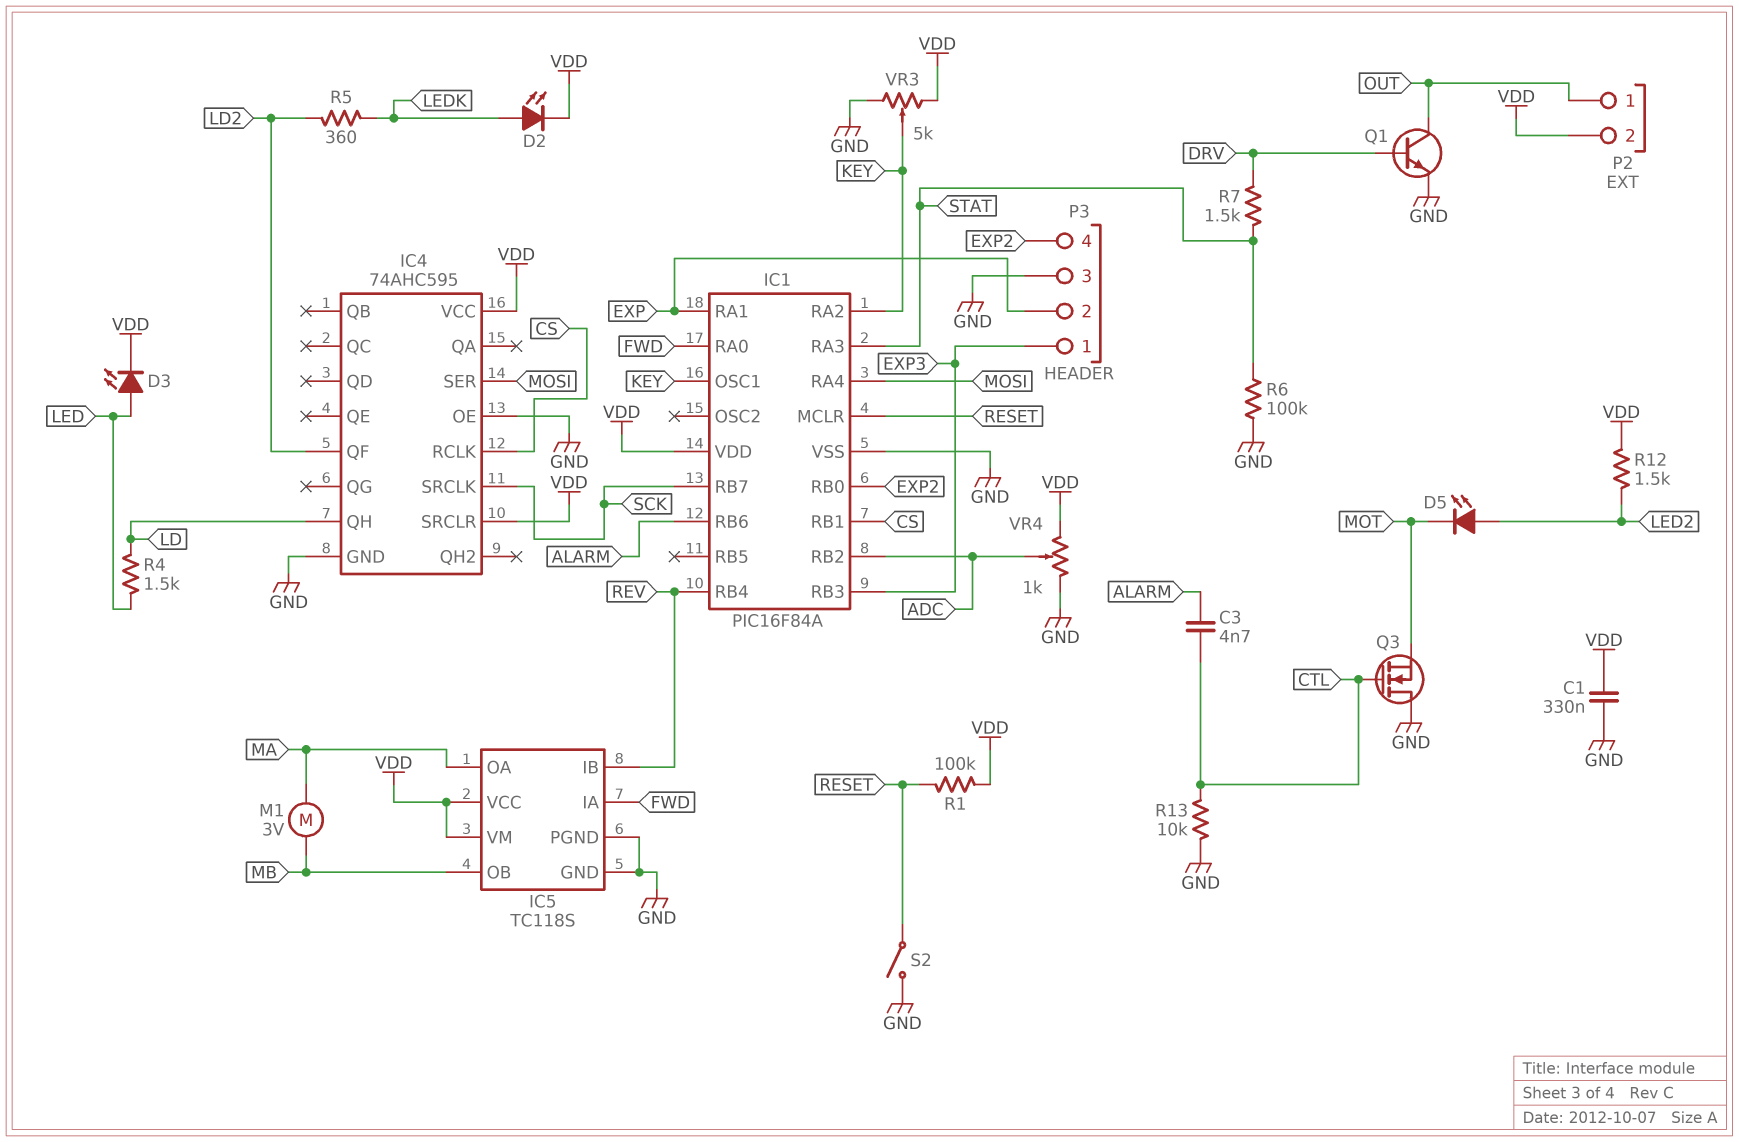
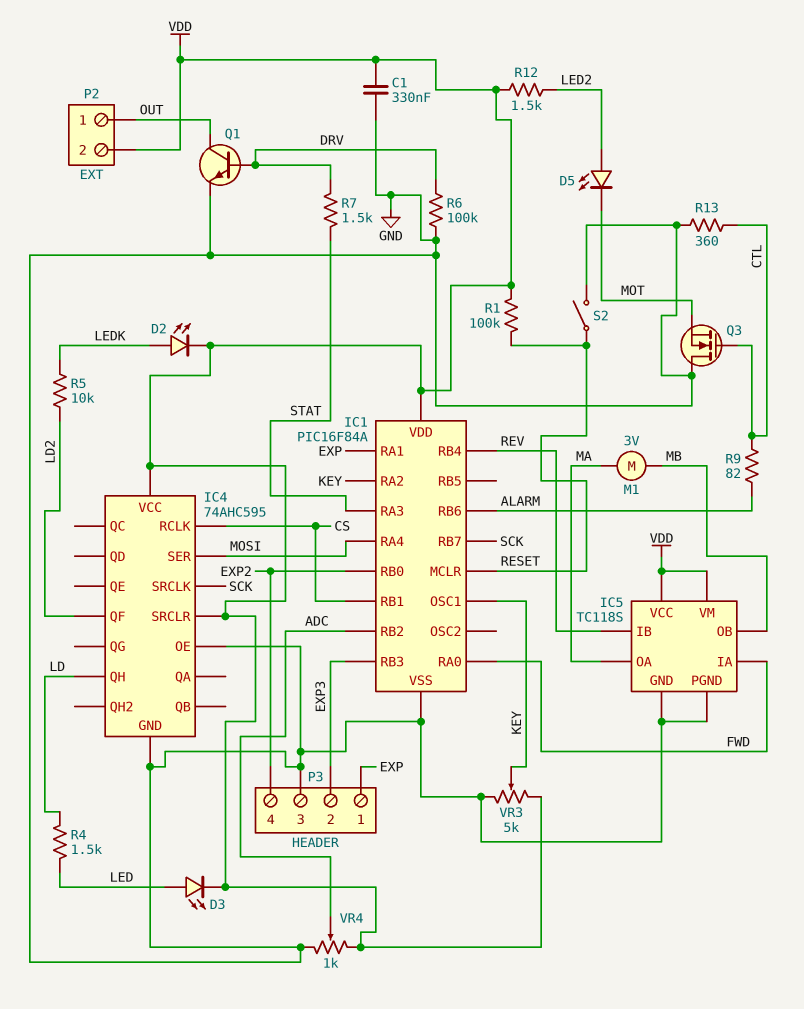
C3: 4.7nF (ALARM, CTL) -> none
P3 pin 1: EXP3 -> EXP
P3 pin 2: EXP -> EXP3
R5: 360 (LD2, LEDK) -> 10k (LD2, LEDK)
R6: 100k (GND, STAT) -> 100k (DRV, GND)
R9: none -> 82 (ALARM, CTL)
R13: 10k (CTL, GND) -> 360 (CTL, GND)

